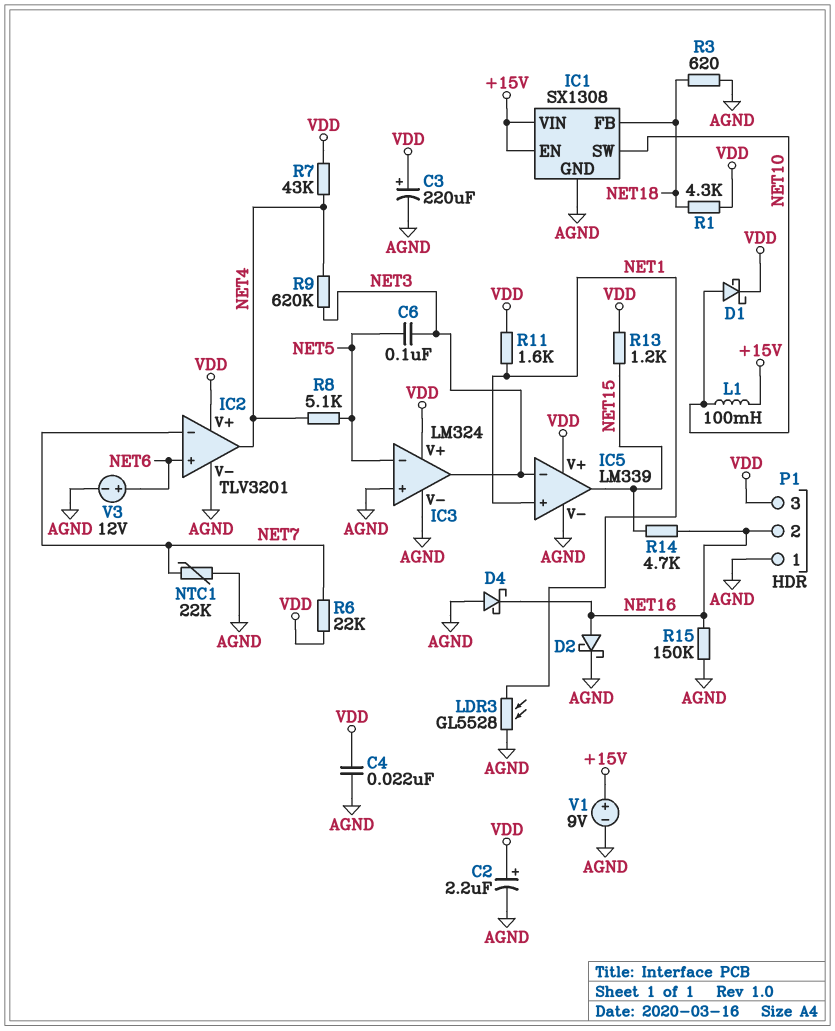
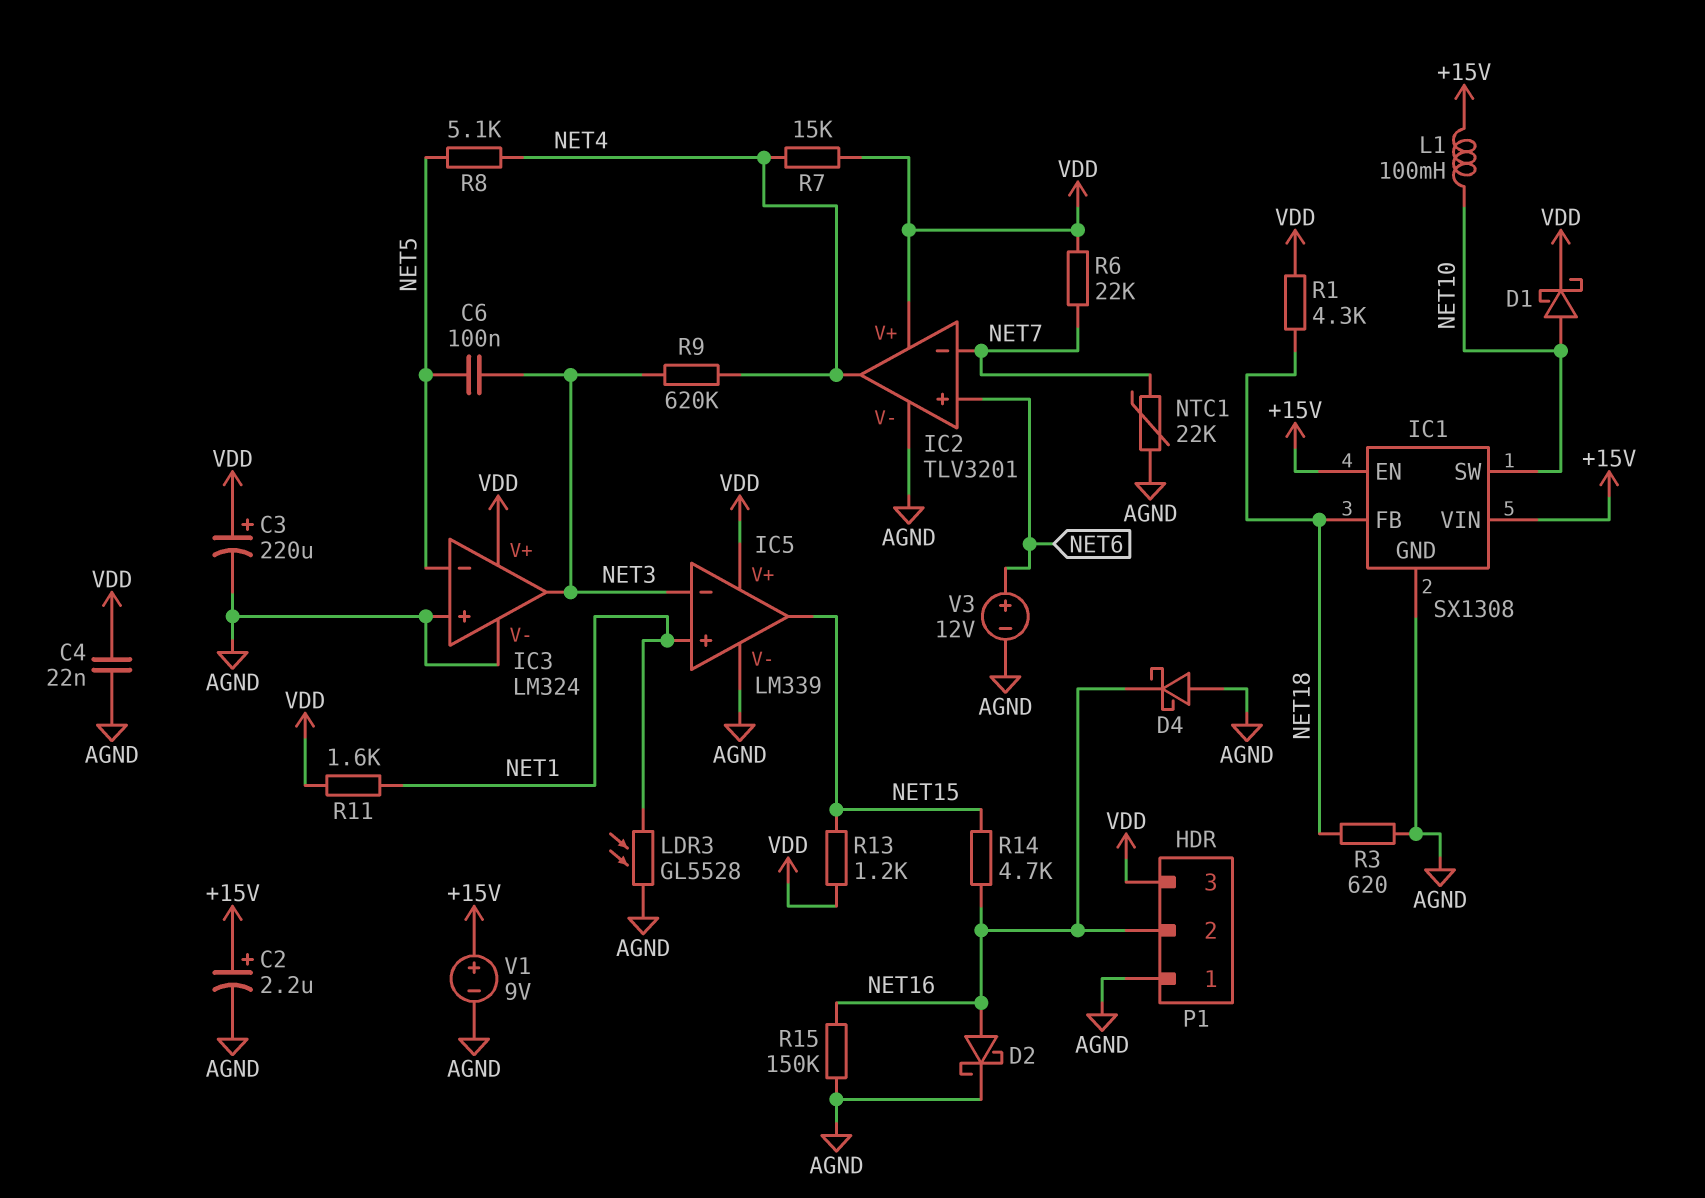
C2: 2.2uF (plus VDD, minus AGND) -> 2.2uF (plus +15V, minus AGND)
R7: 43k (NET4, VDD) -> 15k (NET4, VDD)

